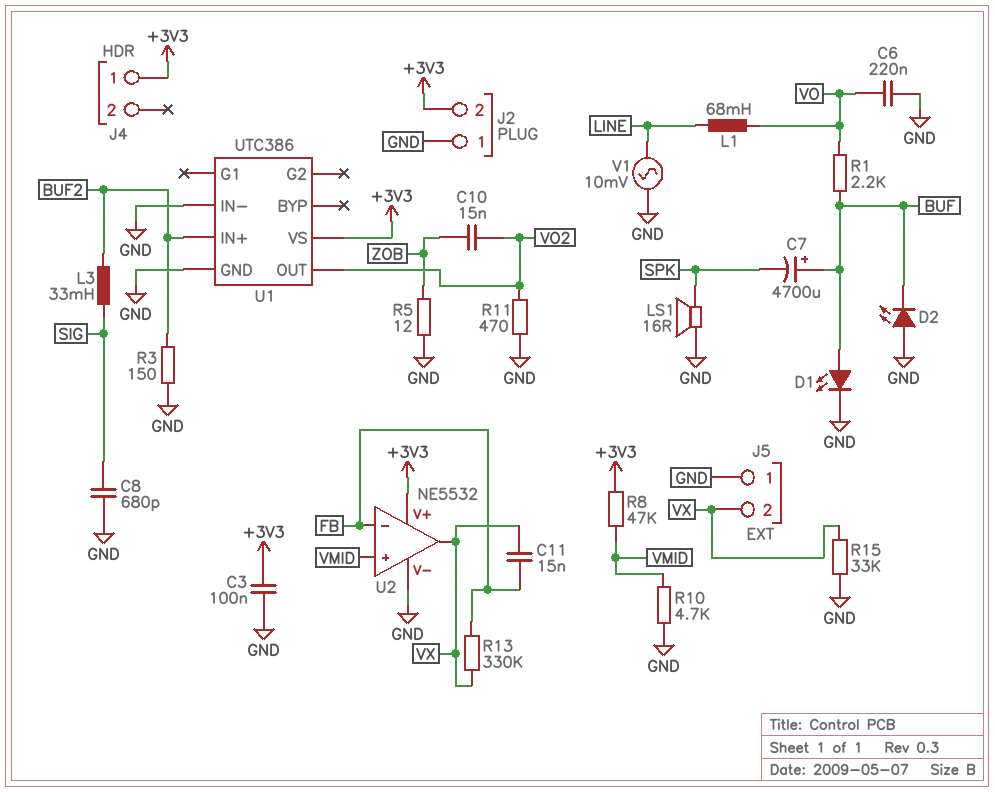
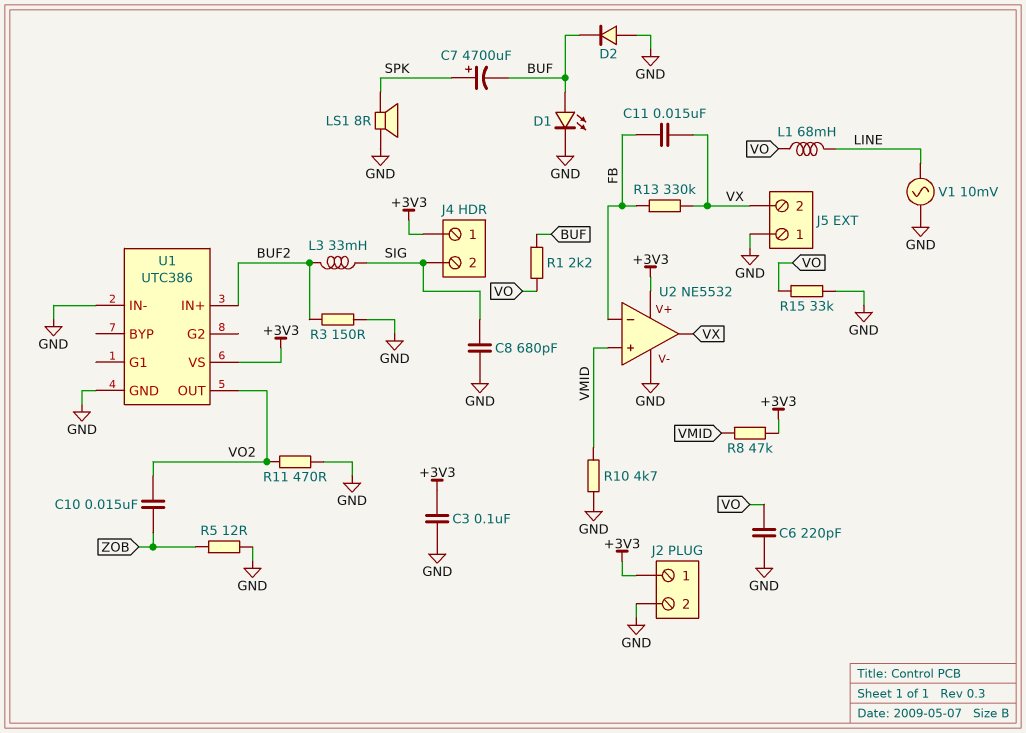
C6: 220nF (GND, VO) -> 220pF (GND, VO)
C7: 4700uF (plus BUF, minus SPK) -> 4700uF (plus SPK, minus BUF)
D2: LED (A GND, K BUF) -> diode (A GND, K BUF)
J2 pin 1: GND -> +3V3
J2 pin 2: +3V3 -> GND
J4 pin 2: none -> SIG
LS1: speaker 16R (GND, SPK) -> speaker 8R (GND, SPK)
R15: 33k (GND, VX) -> 33k (GND, VO)

